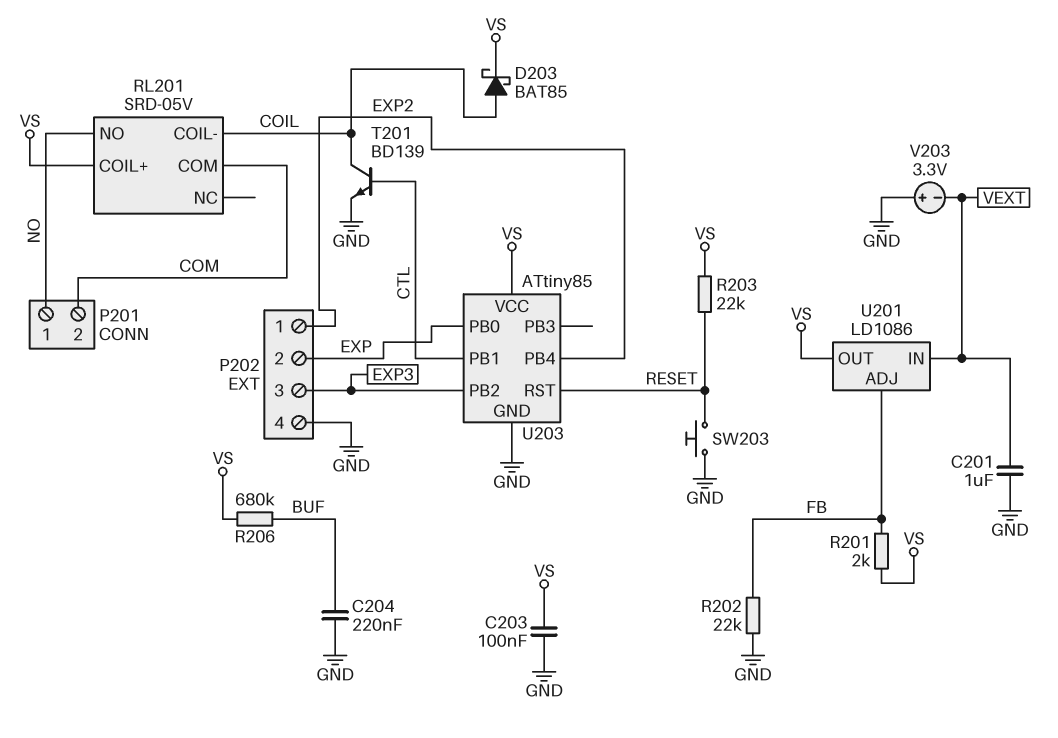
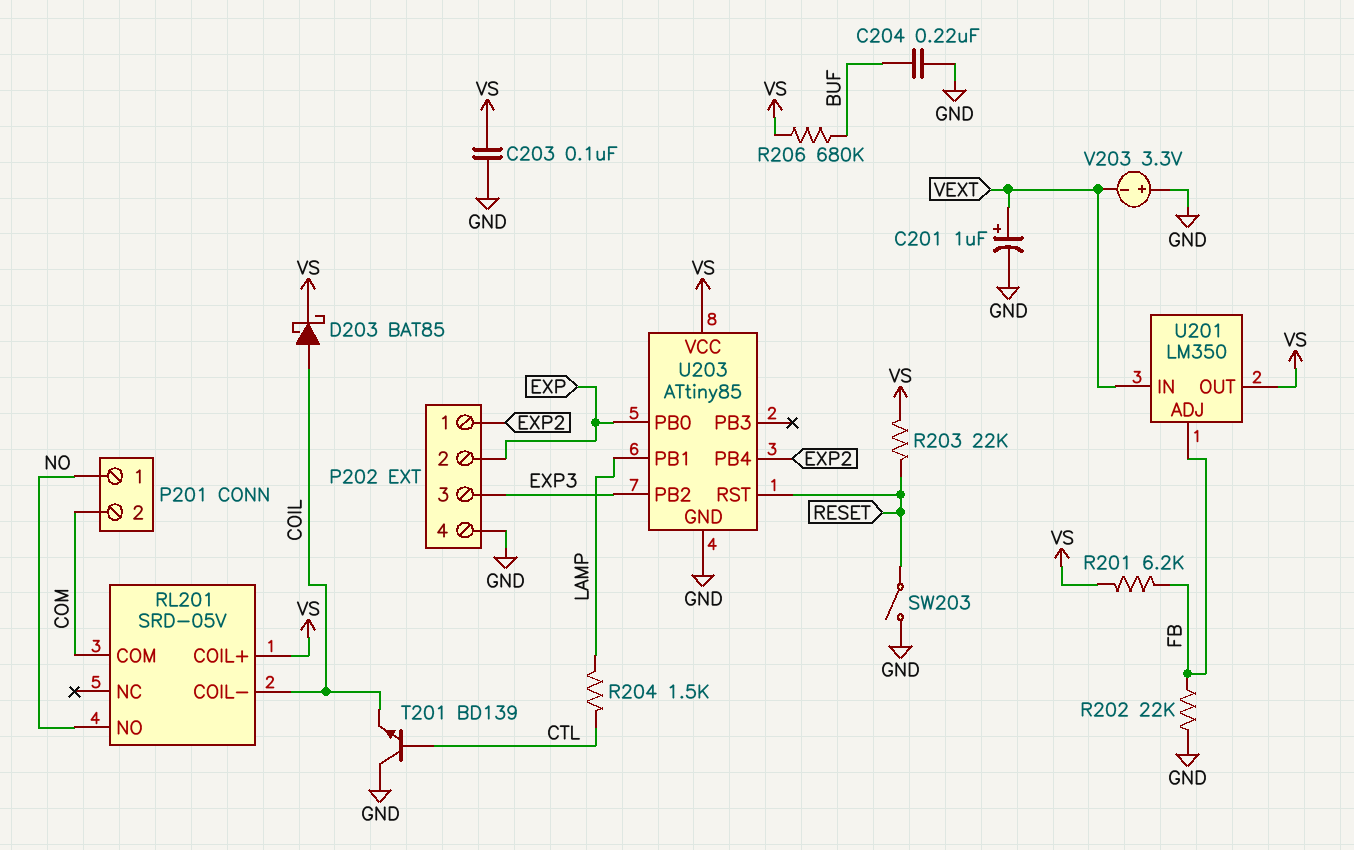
C201: 1uF (GND, VEXT) -> 1uF (plus VEXT, minus GND)
R201: 2k (FB, VS) -> 6.2k (FB, VS)
R204: none -> 1.5k (CTL, LAMP)
SW203: button (GND, RESET) -> switch (GND, RESET)
T201: NPN BD139 (B CTL, C COIL, E GND) -> NPN BD139 (B CTL, C GND, E COIL)
U201: LD1086 -> LM350
U203 pin PB1: CTL -> LAMP

